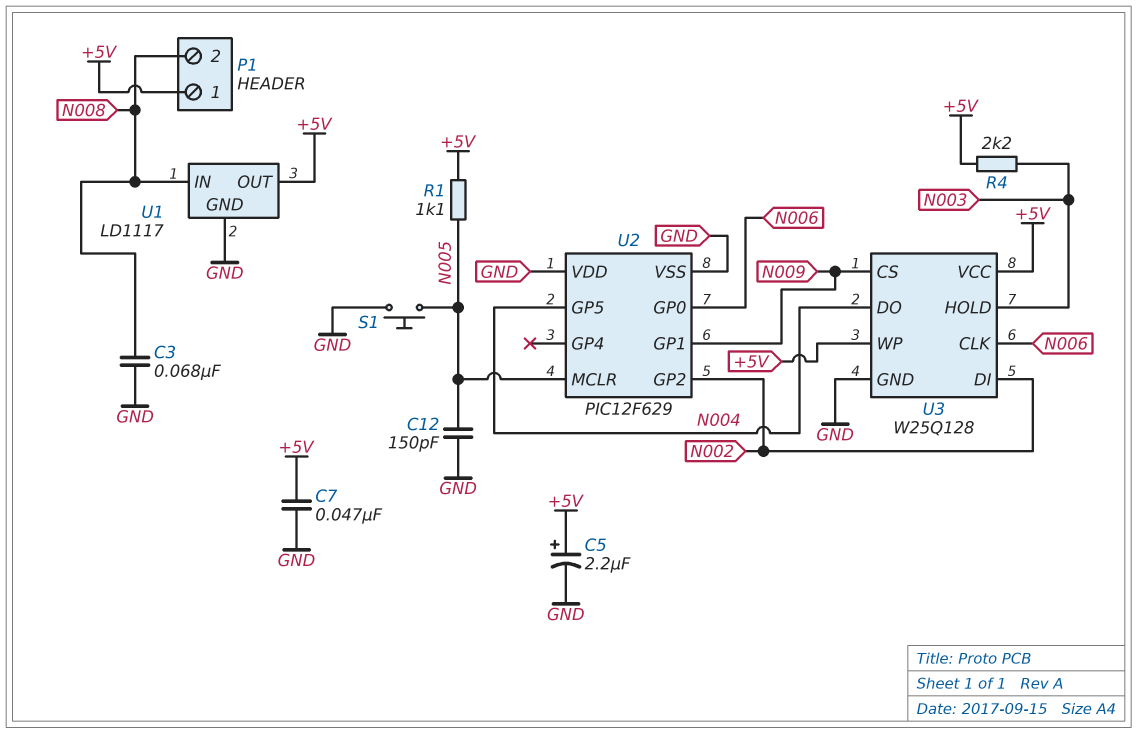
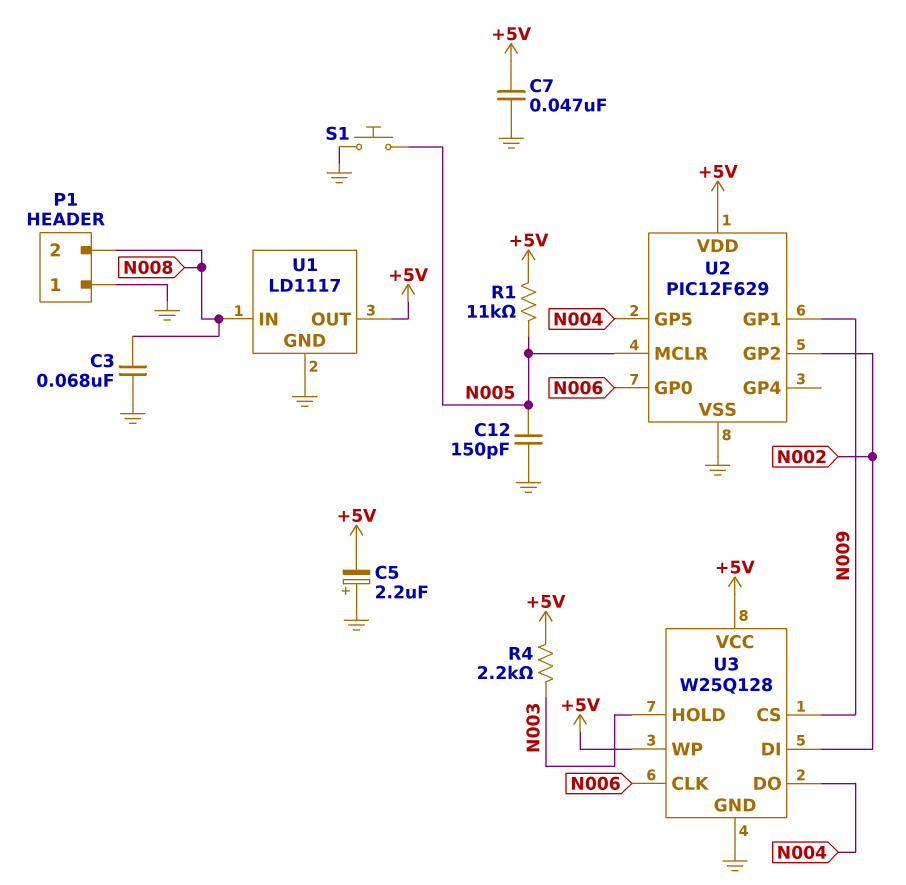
C5: 2.2uF (plus +5V, minus GND) -> 2.2uF (plus GND, minus +5V)
P1 pin 1: +5V -> GND
R1: 1.1k (+5V, N005) -> 11k (+5V, N005)
U2 pin VDD: GND -> +5V

